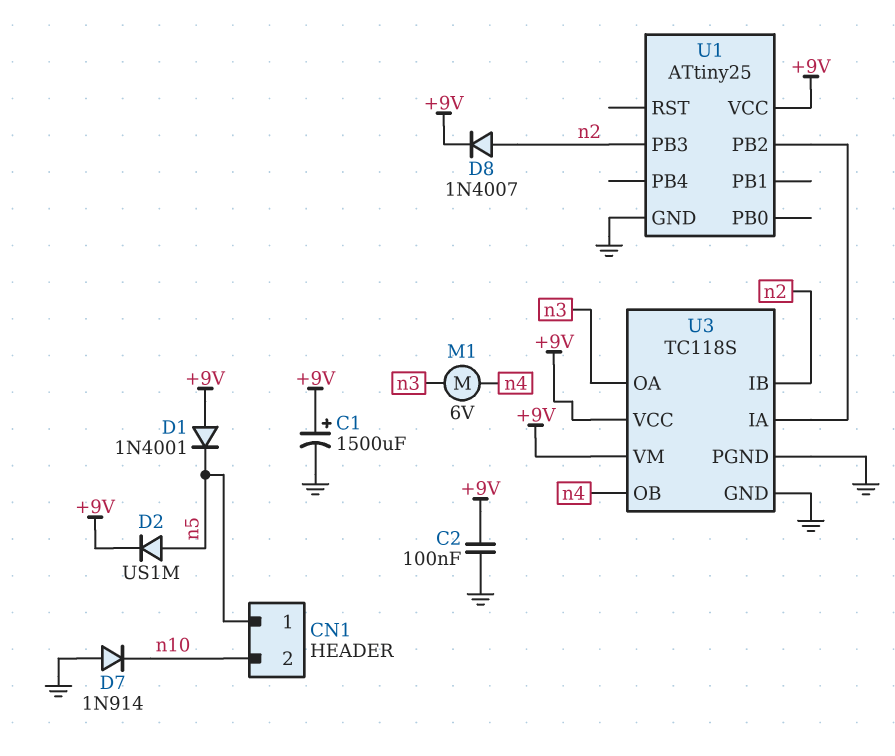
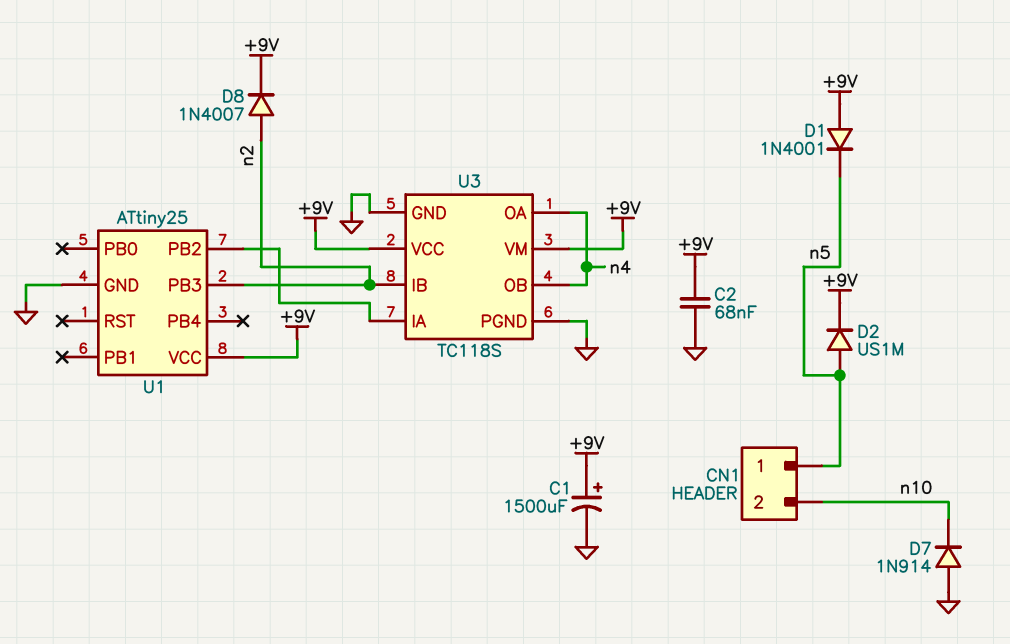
C2: 100nF (+9V, GND) -> 68nF (+9V, GND)
M1: motor 6V (n3, n4) -> none
U3 pin OA: n3 -> n4

